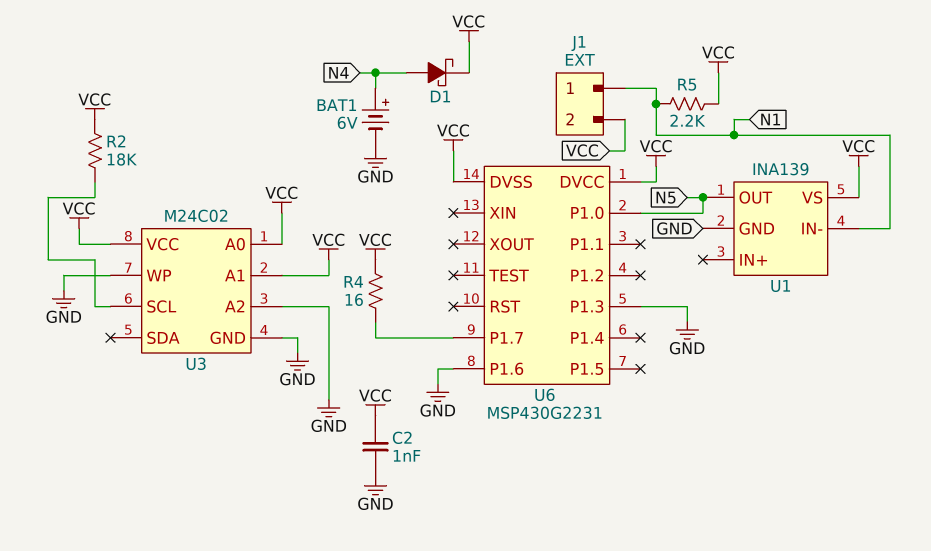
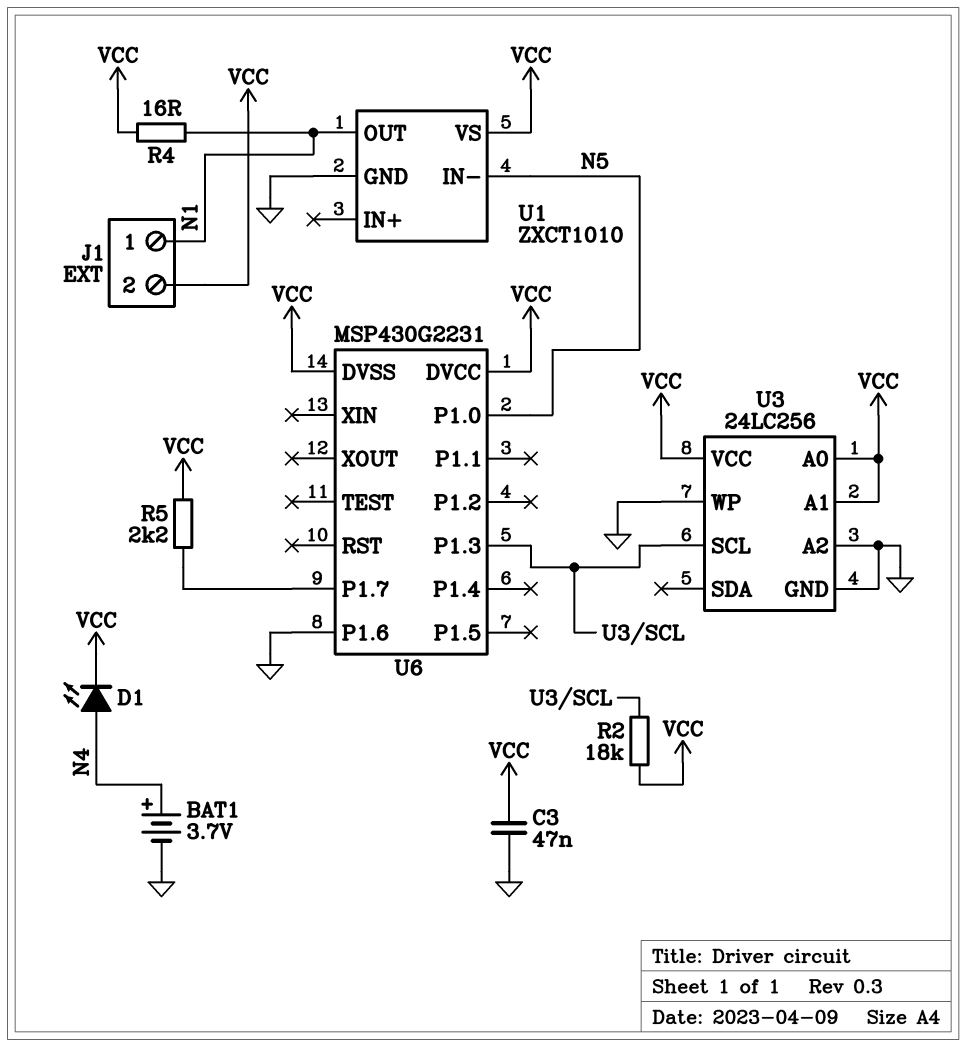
BAT1: 6V (plus N4, minus GND) -> 3.7V (plus N4, minus GND)
C2: 1nF (GND, VCC) -> none
C3: none -> 47nF (GND, VCC)
D1: schottky (A N4, K VCC) -> LED (A N4, K VCC)
R4: 16 (U6/P1.7, VCC) -> 16 (N1, VCC)
R5: 2.2k (N1, VCC) -> 2.2k (U6/P1.7, VCC)
U1: INA139 -> ZXCT1010
U1 pin IN-: N1 -> N5
U1 pin OUT: N5 -> N1
U3: M24C02 -> 24LC256
U6 pin P1.3: GND -> U3/SCL

